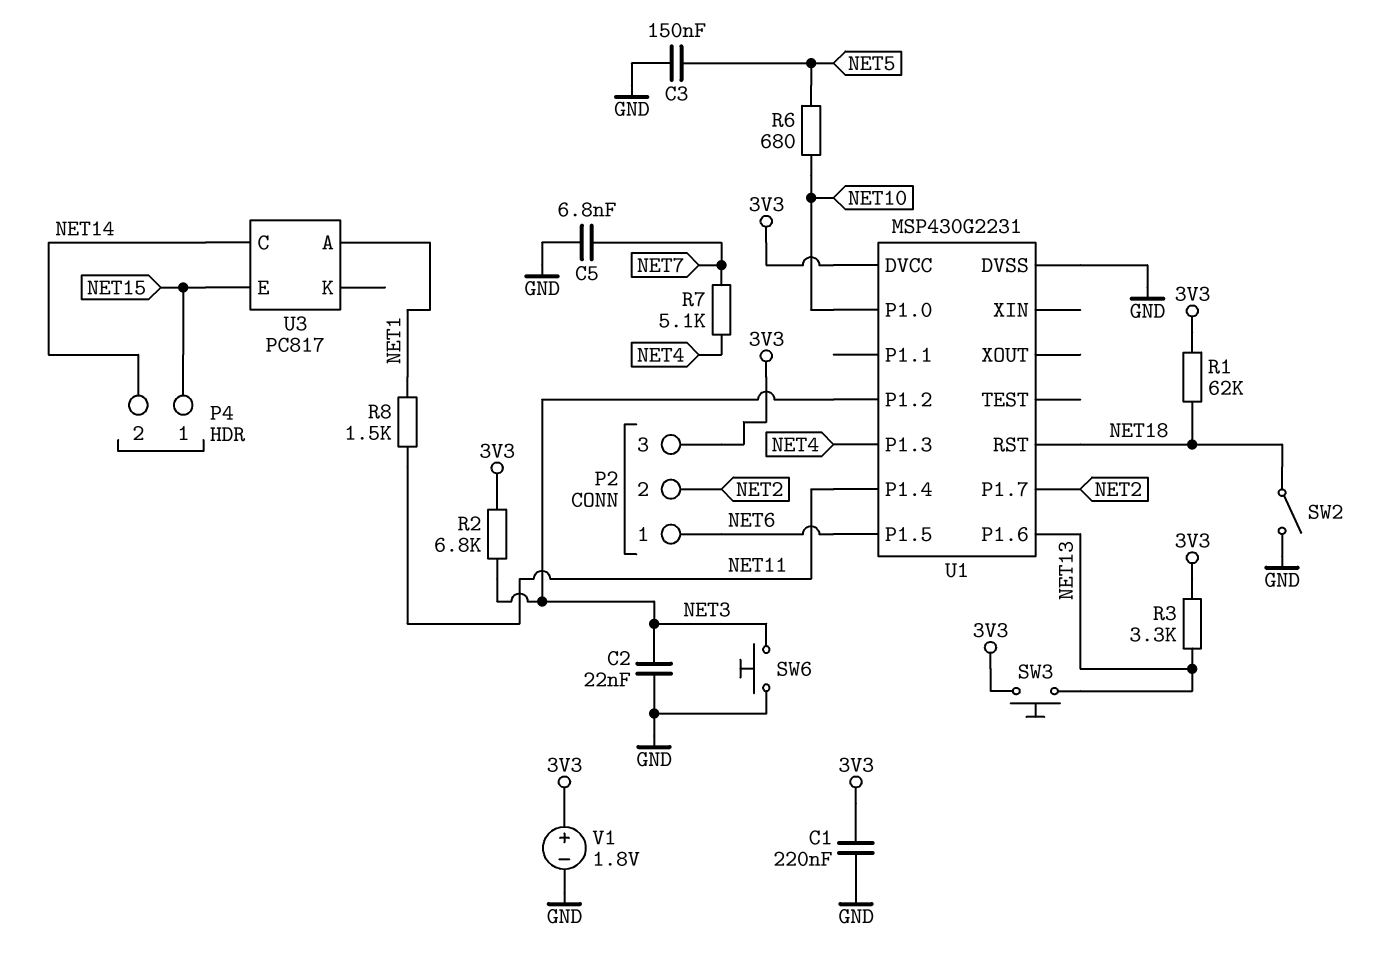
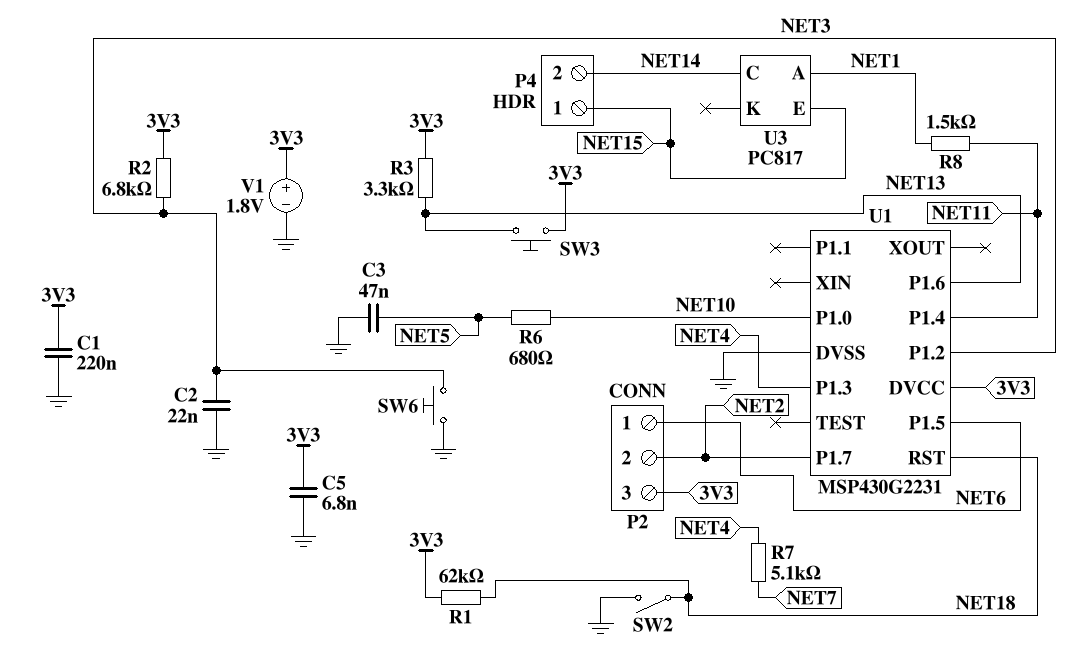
C3: 150nF (GND, NET5) -> 47nF (GND, NET5)
C5: 6.8nF (GND, NET7) -> 6.8nF (3V3, GND)

